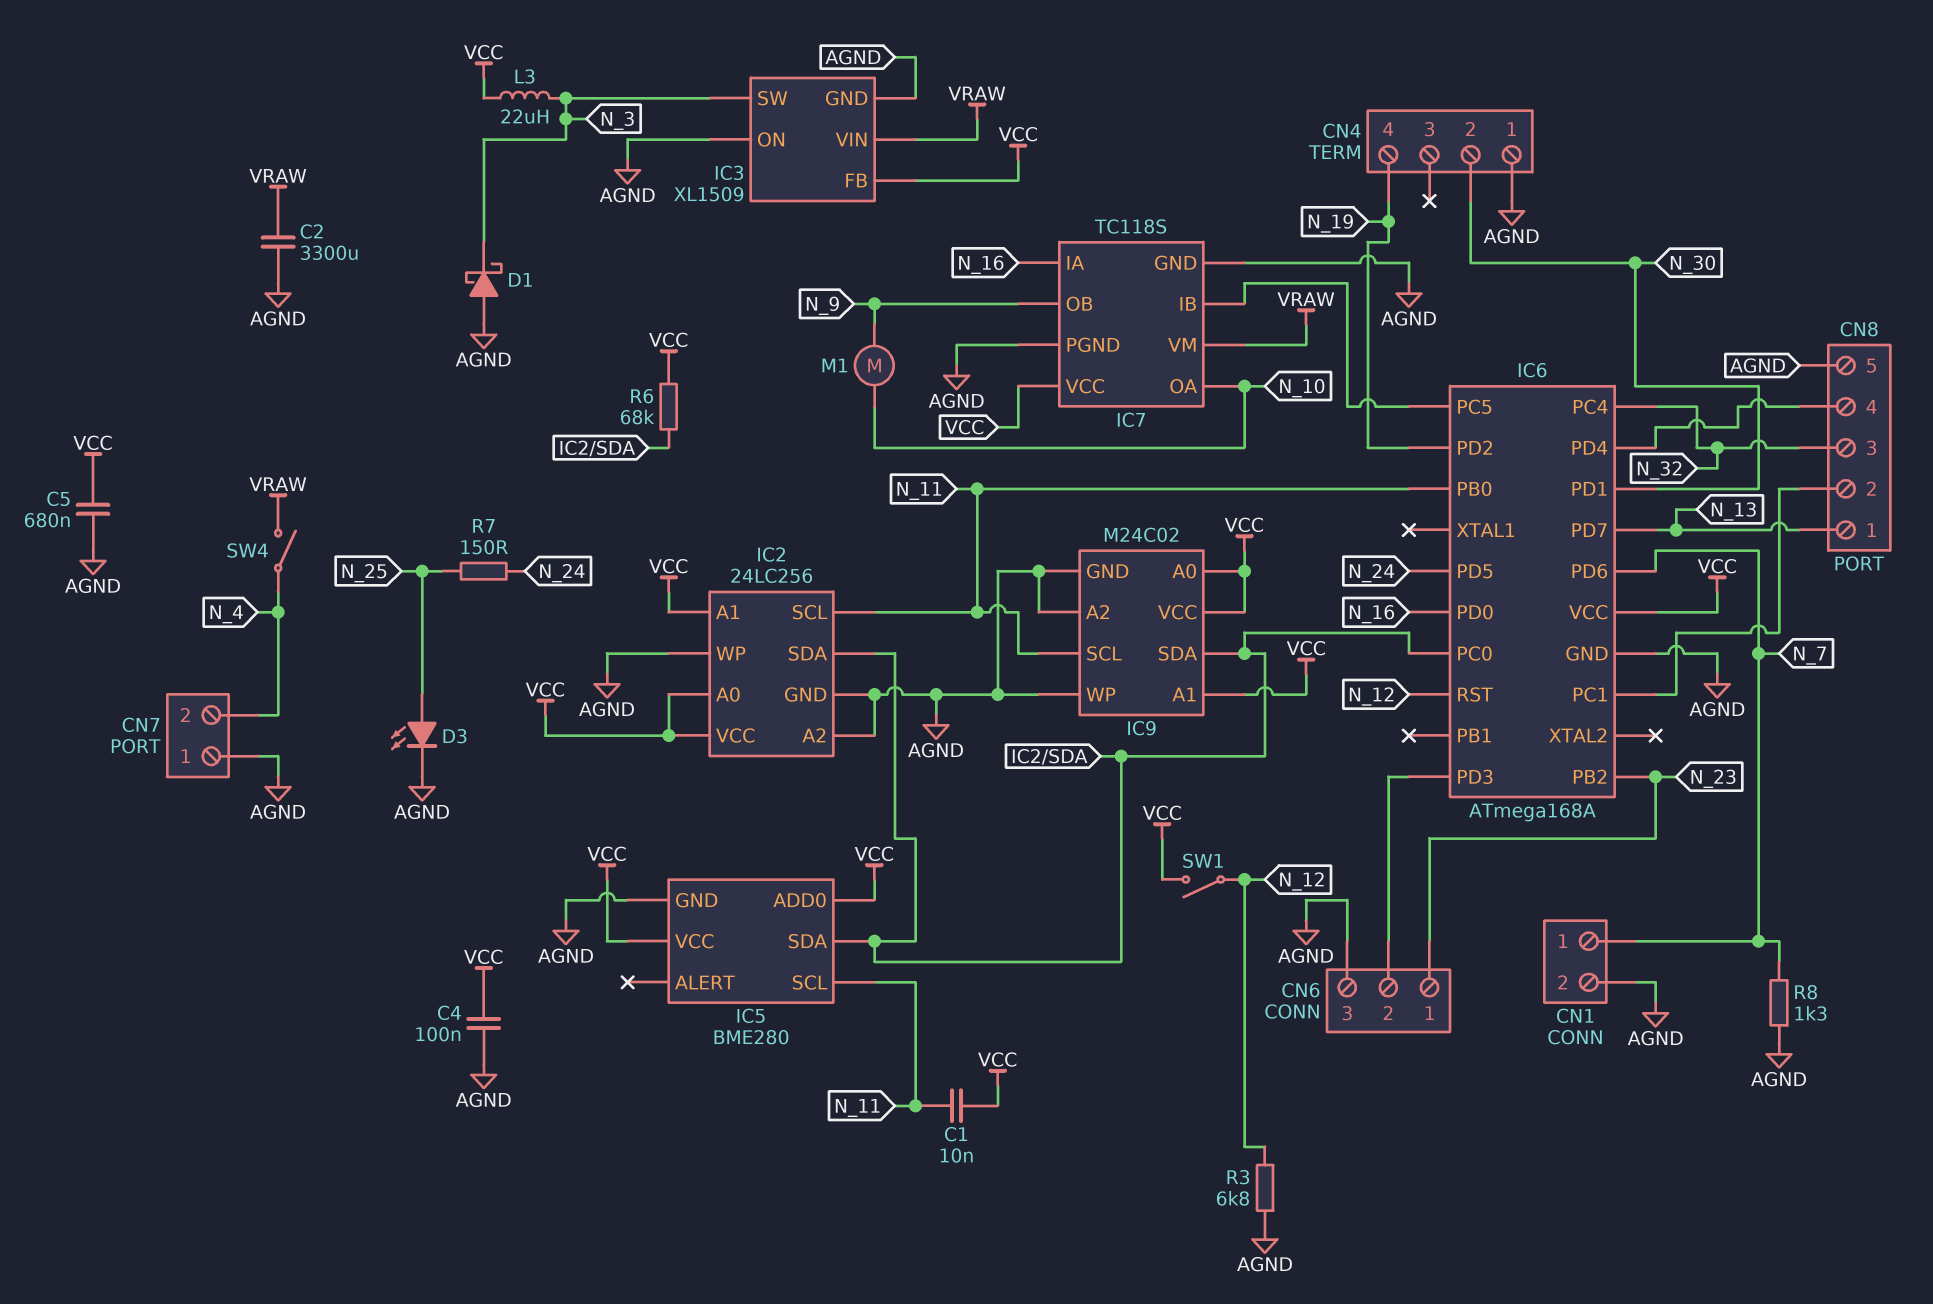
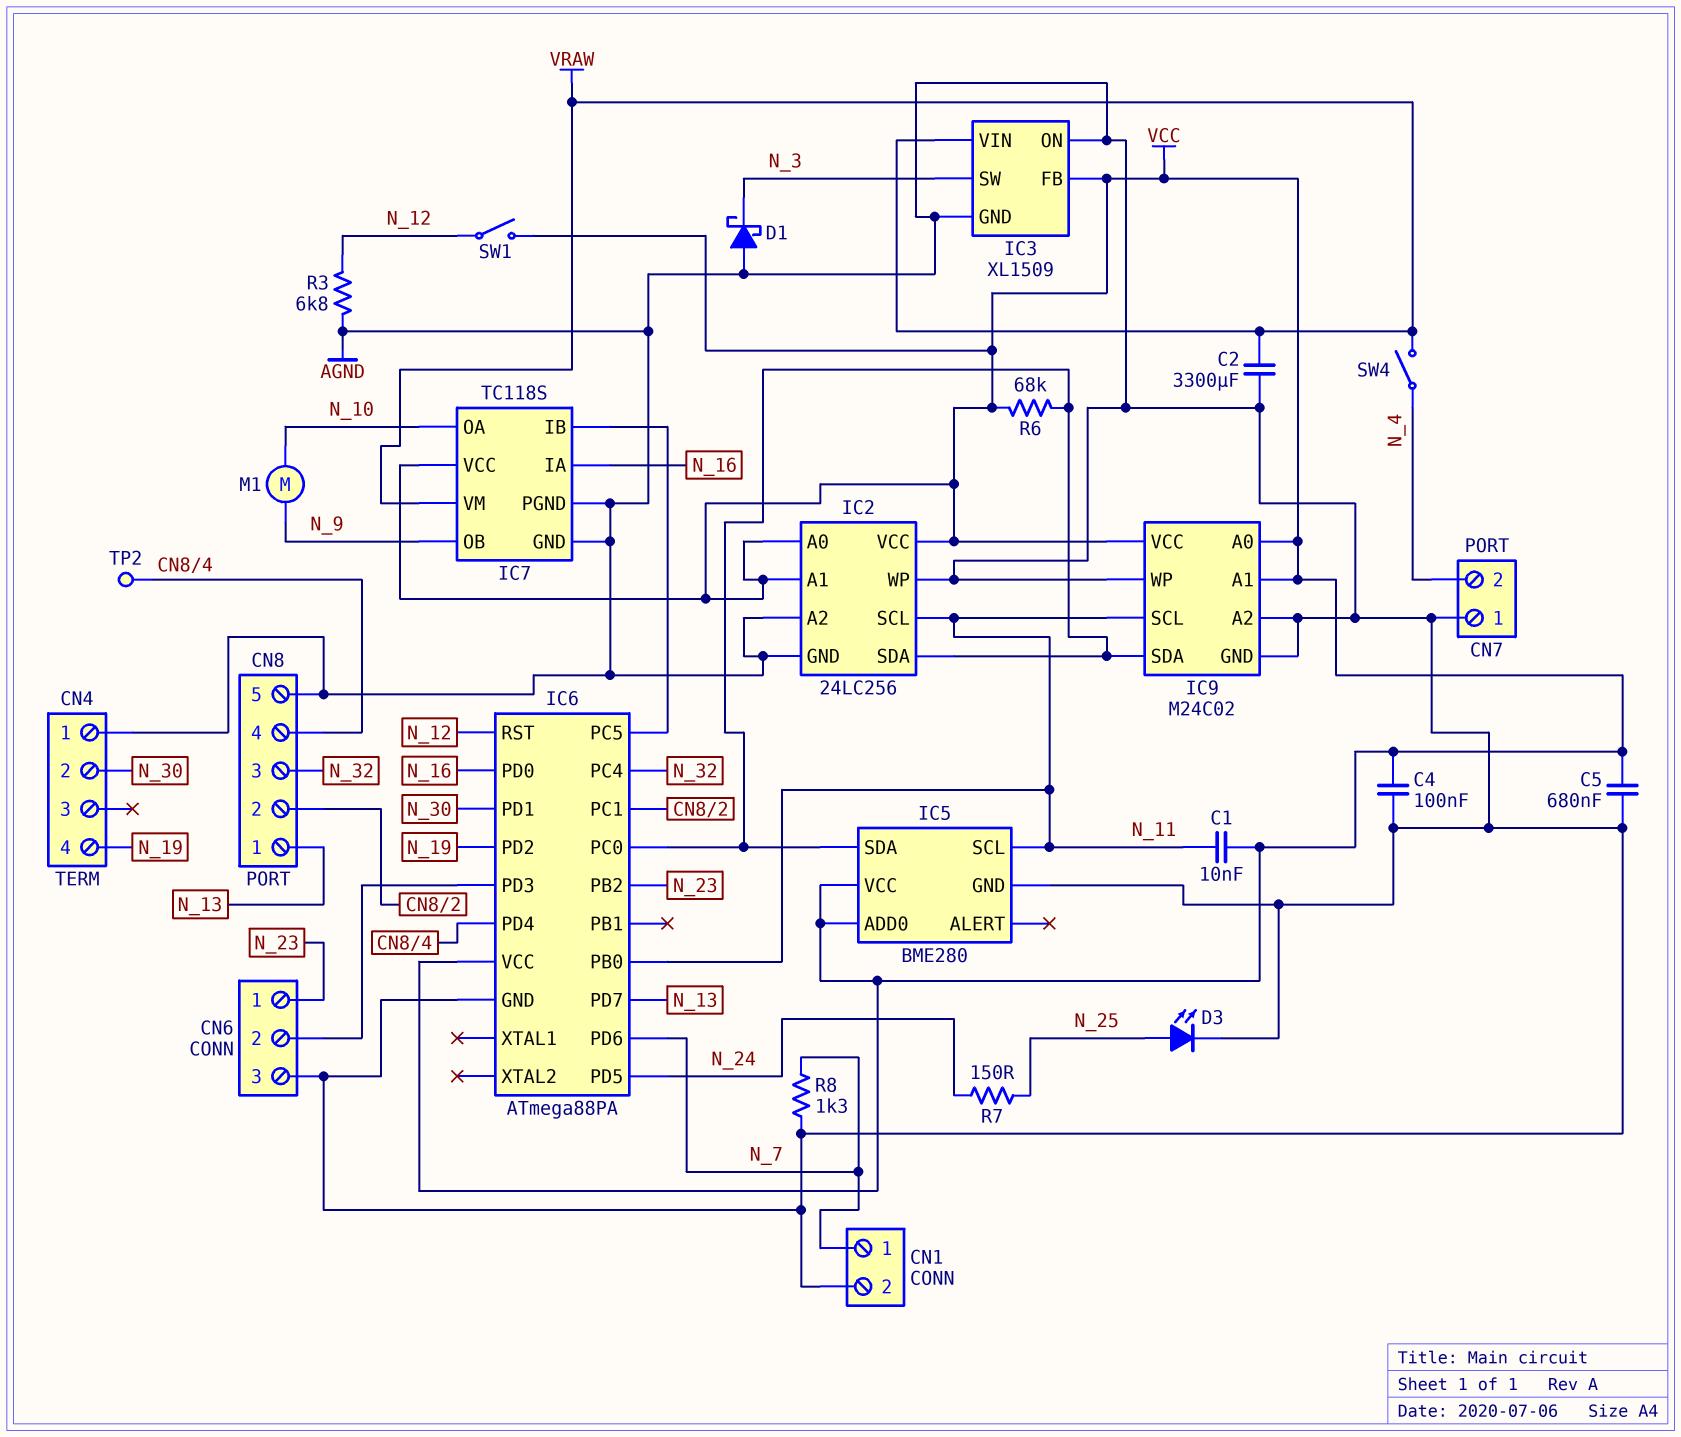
IC6: ATmega168A -> ATmega88PA
L3: 22uH (N_3, VCC) -> none
TP2: none -> test point (CN8/4)

